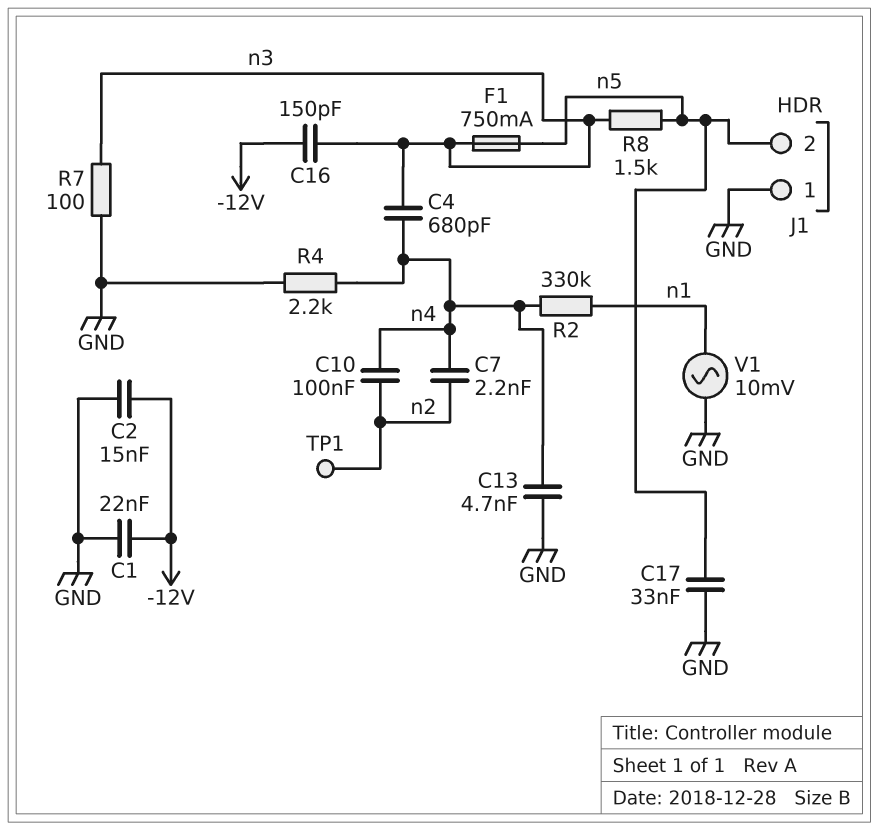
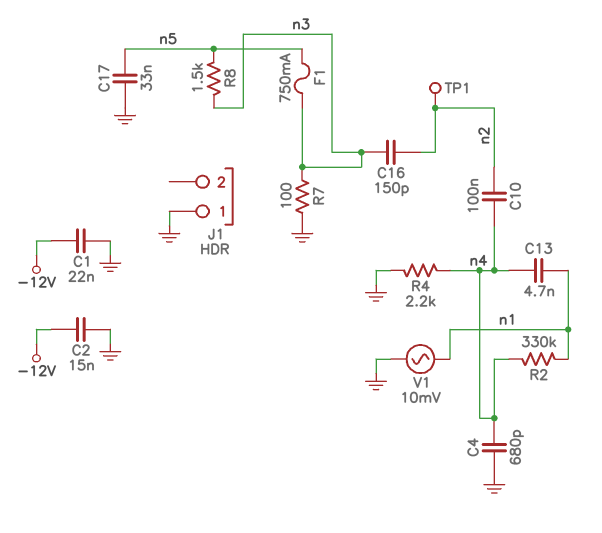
C4: 680pF (n3, n4) -> 680pF (GND, n4)
C7: 2.2nF (n2, n4) -> none
C13: 4.7nF (GND, n4) -> 4.7nF (n1, n4)
C16: 150pF (-12V, n3) -> 150pF (n2, n3)
J1 pin 2: n5 -> none

